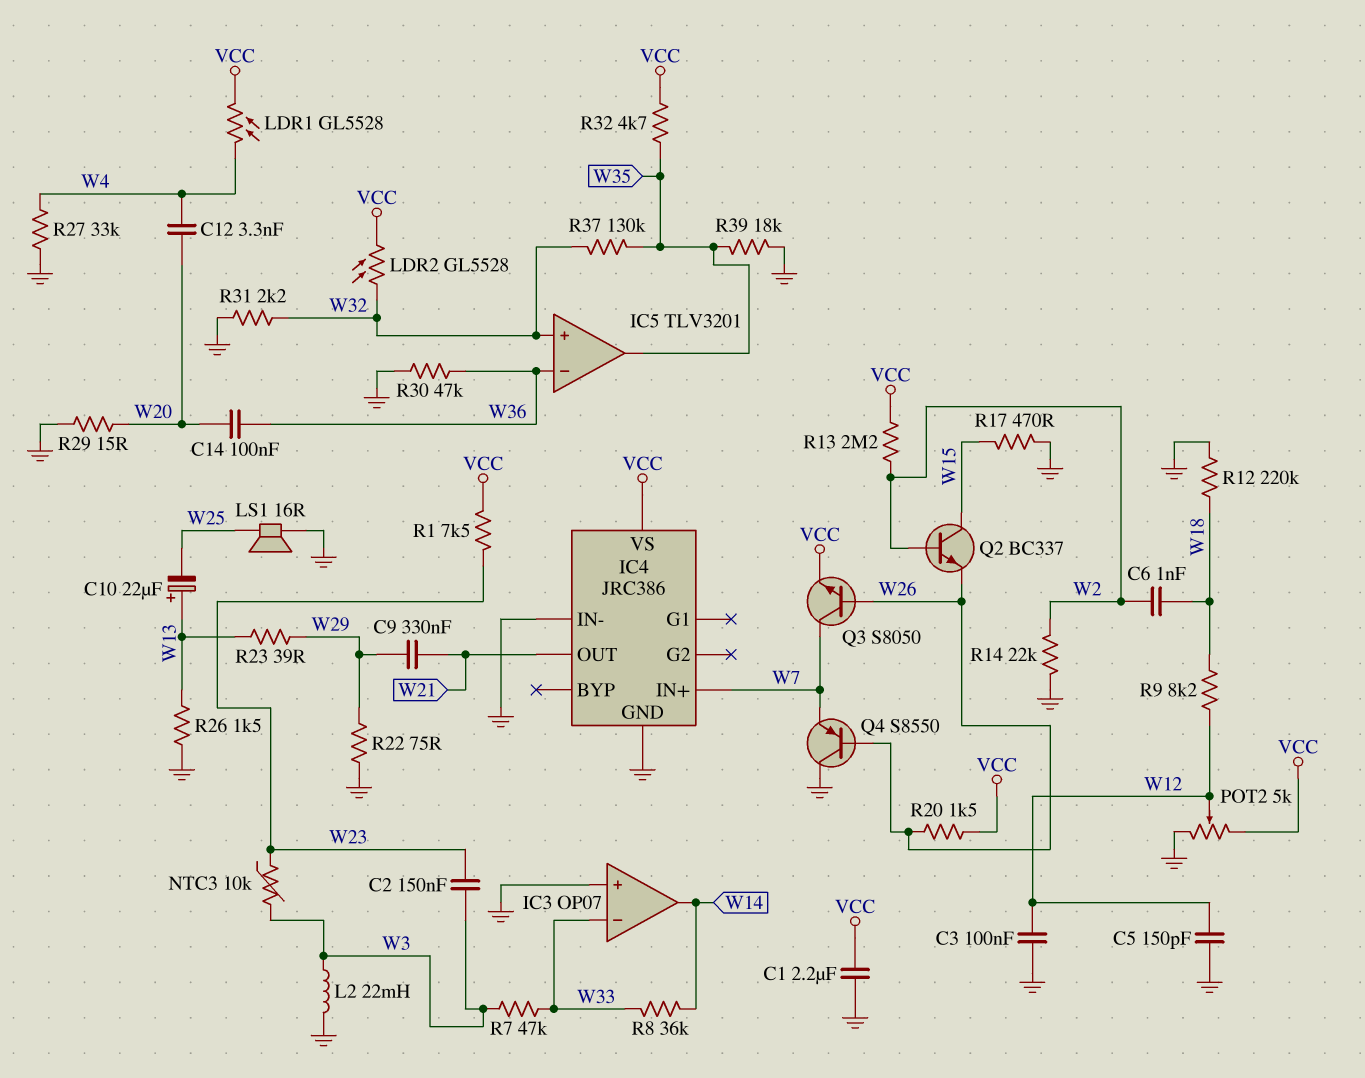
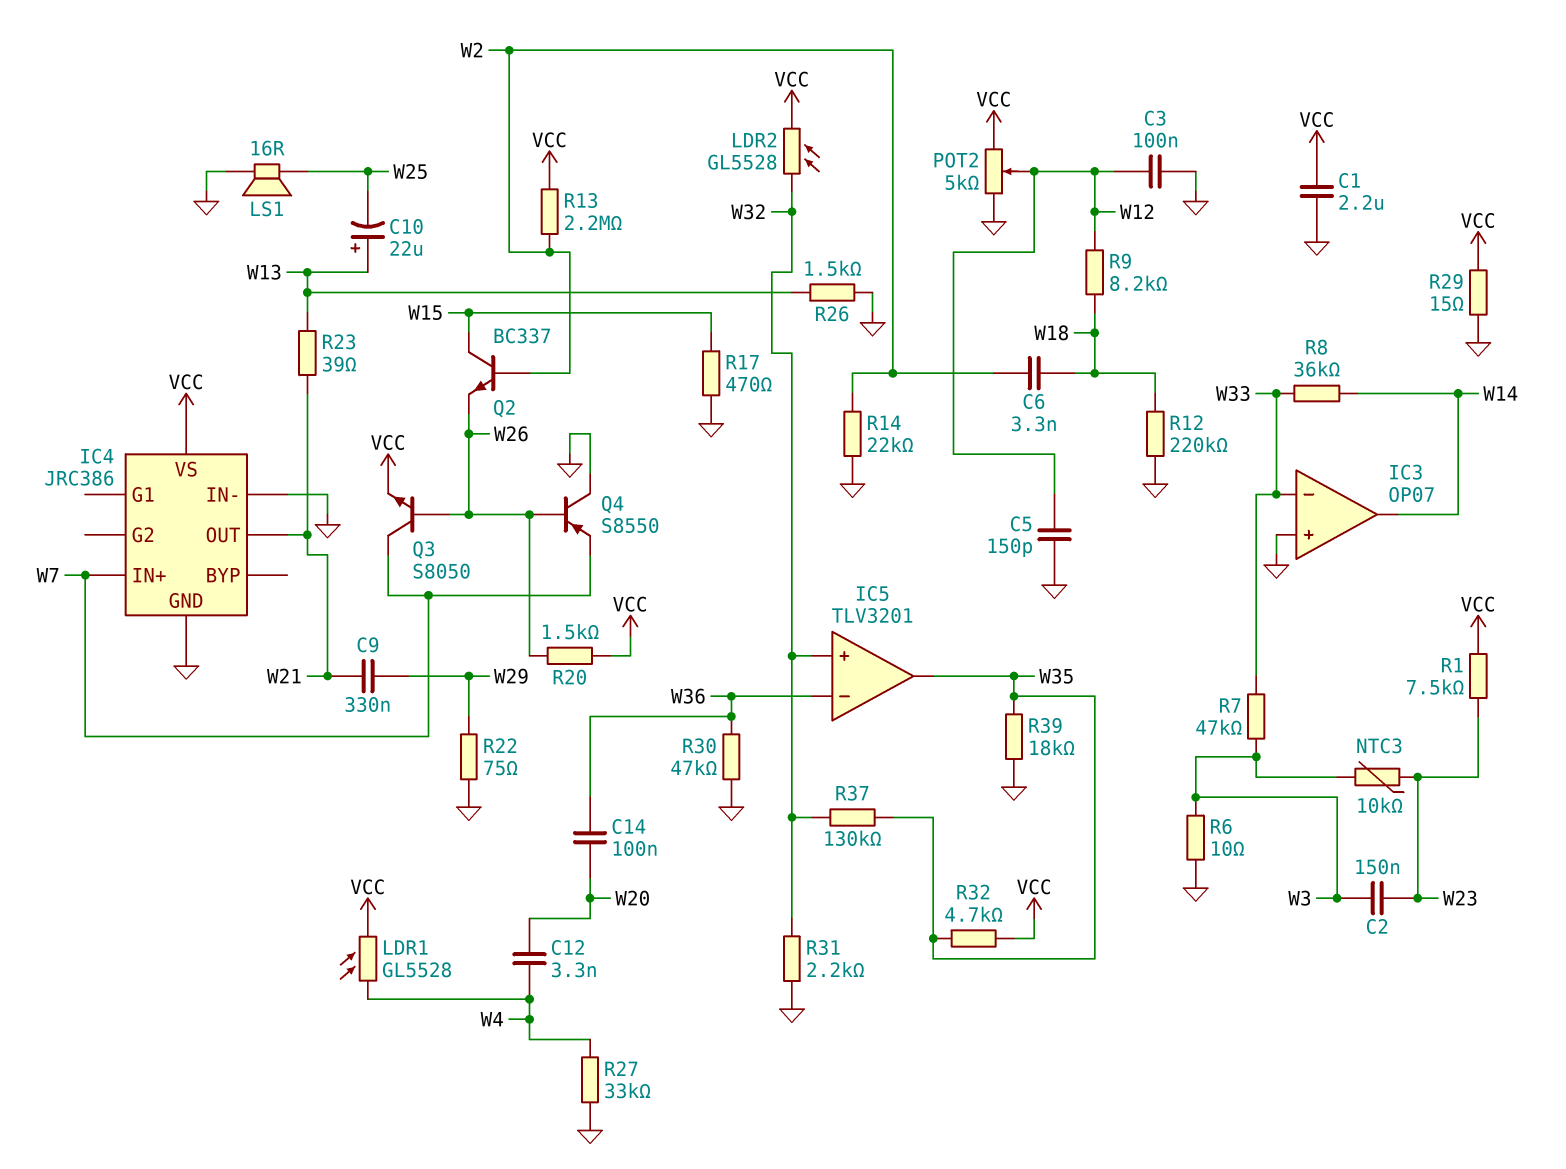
C6: 1nF (W2, W18) -> 3.3nF (W2, W18)
L2: 22mH (GND, W3) -> none
R6: none -> 10 (GND, W3)
R23: 39 (W13, W29) -> 39 (W13, W21)
R29: 15 (GND, W20) -> 15 (GND, VCC)

